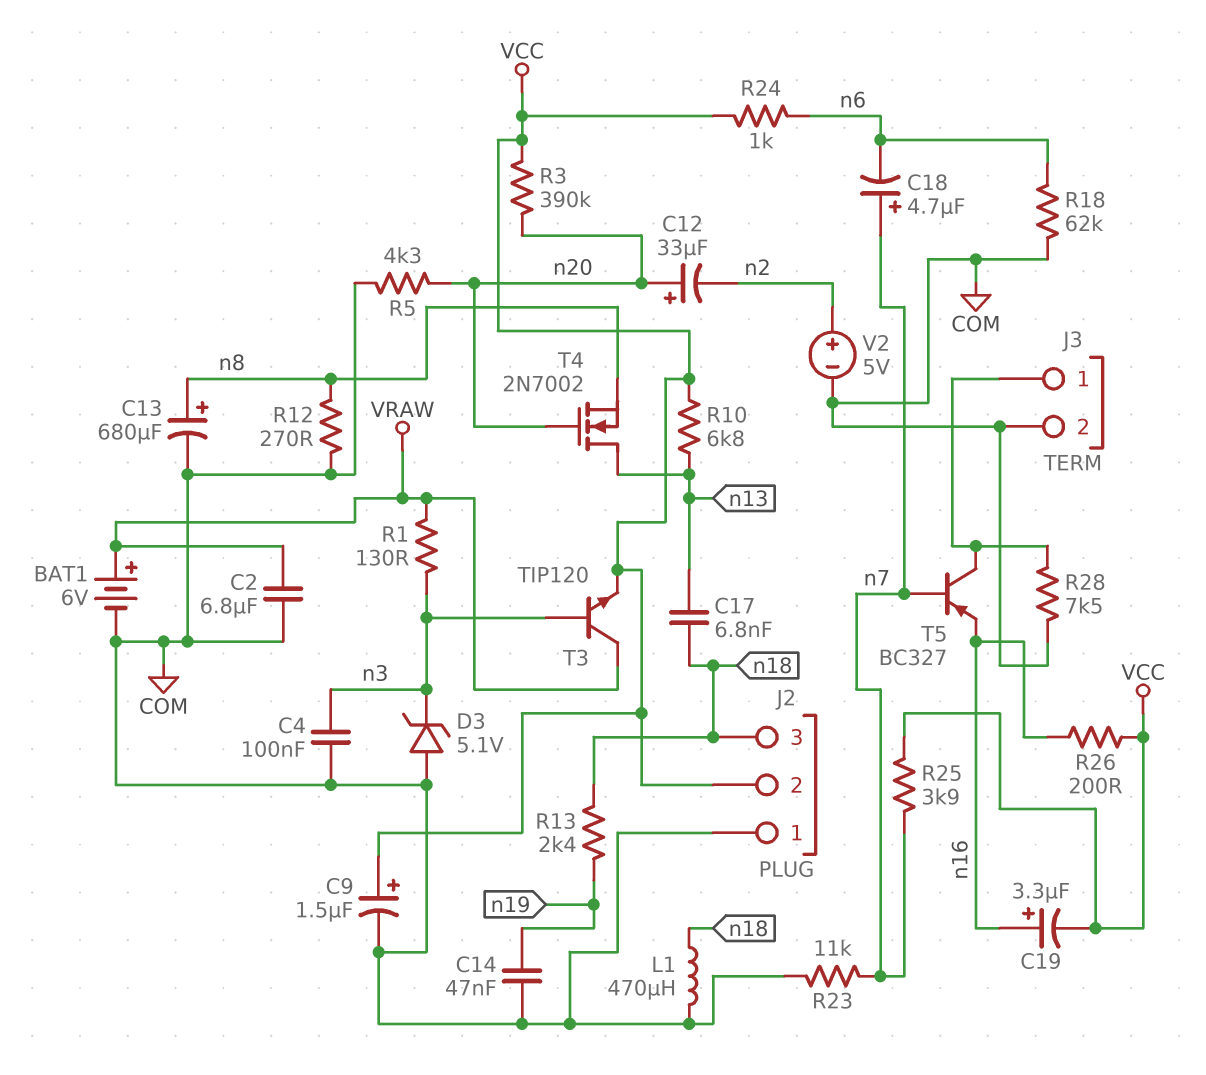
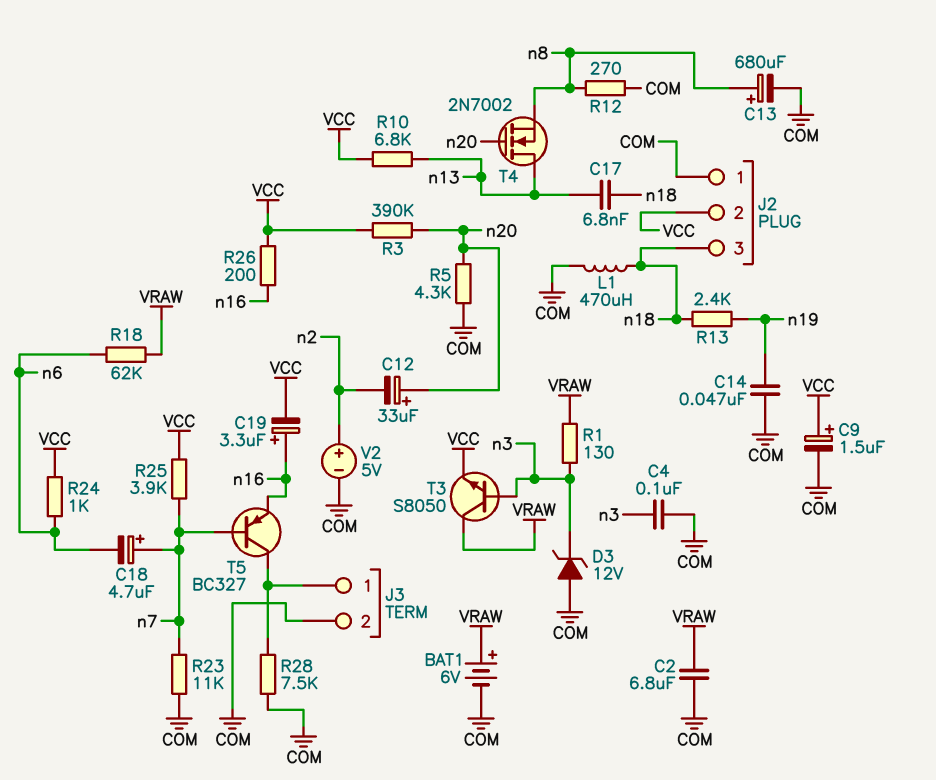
D3: zener 5.1V (A COM, K n3) -> zener 12V (A COM, K n3)
R18: 62k (COM, n6) -> 62k (VRAW, n6)
T3: NPN TIP120 (B n3, C VRAW, E VCC) -> NPN S8050 (B n3, C VRAW, E VCC)

